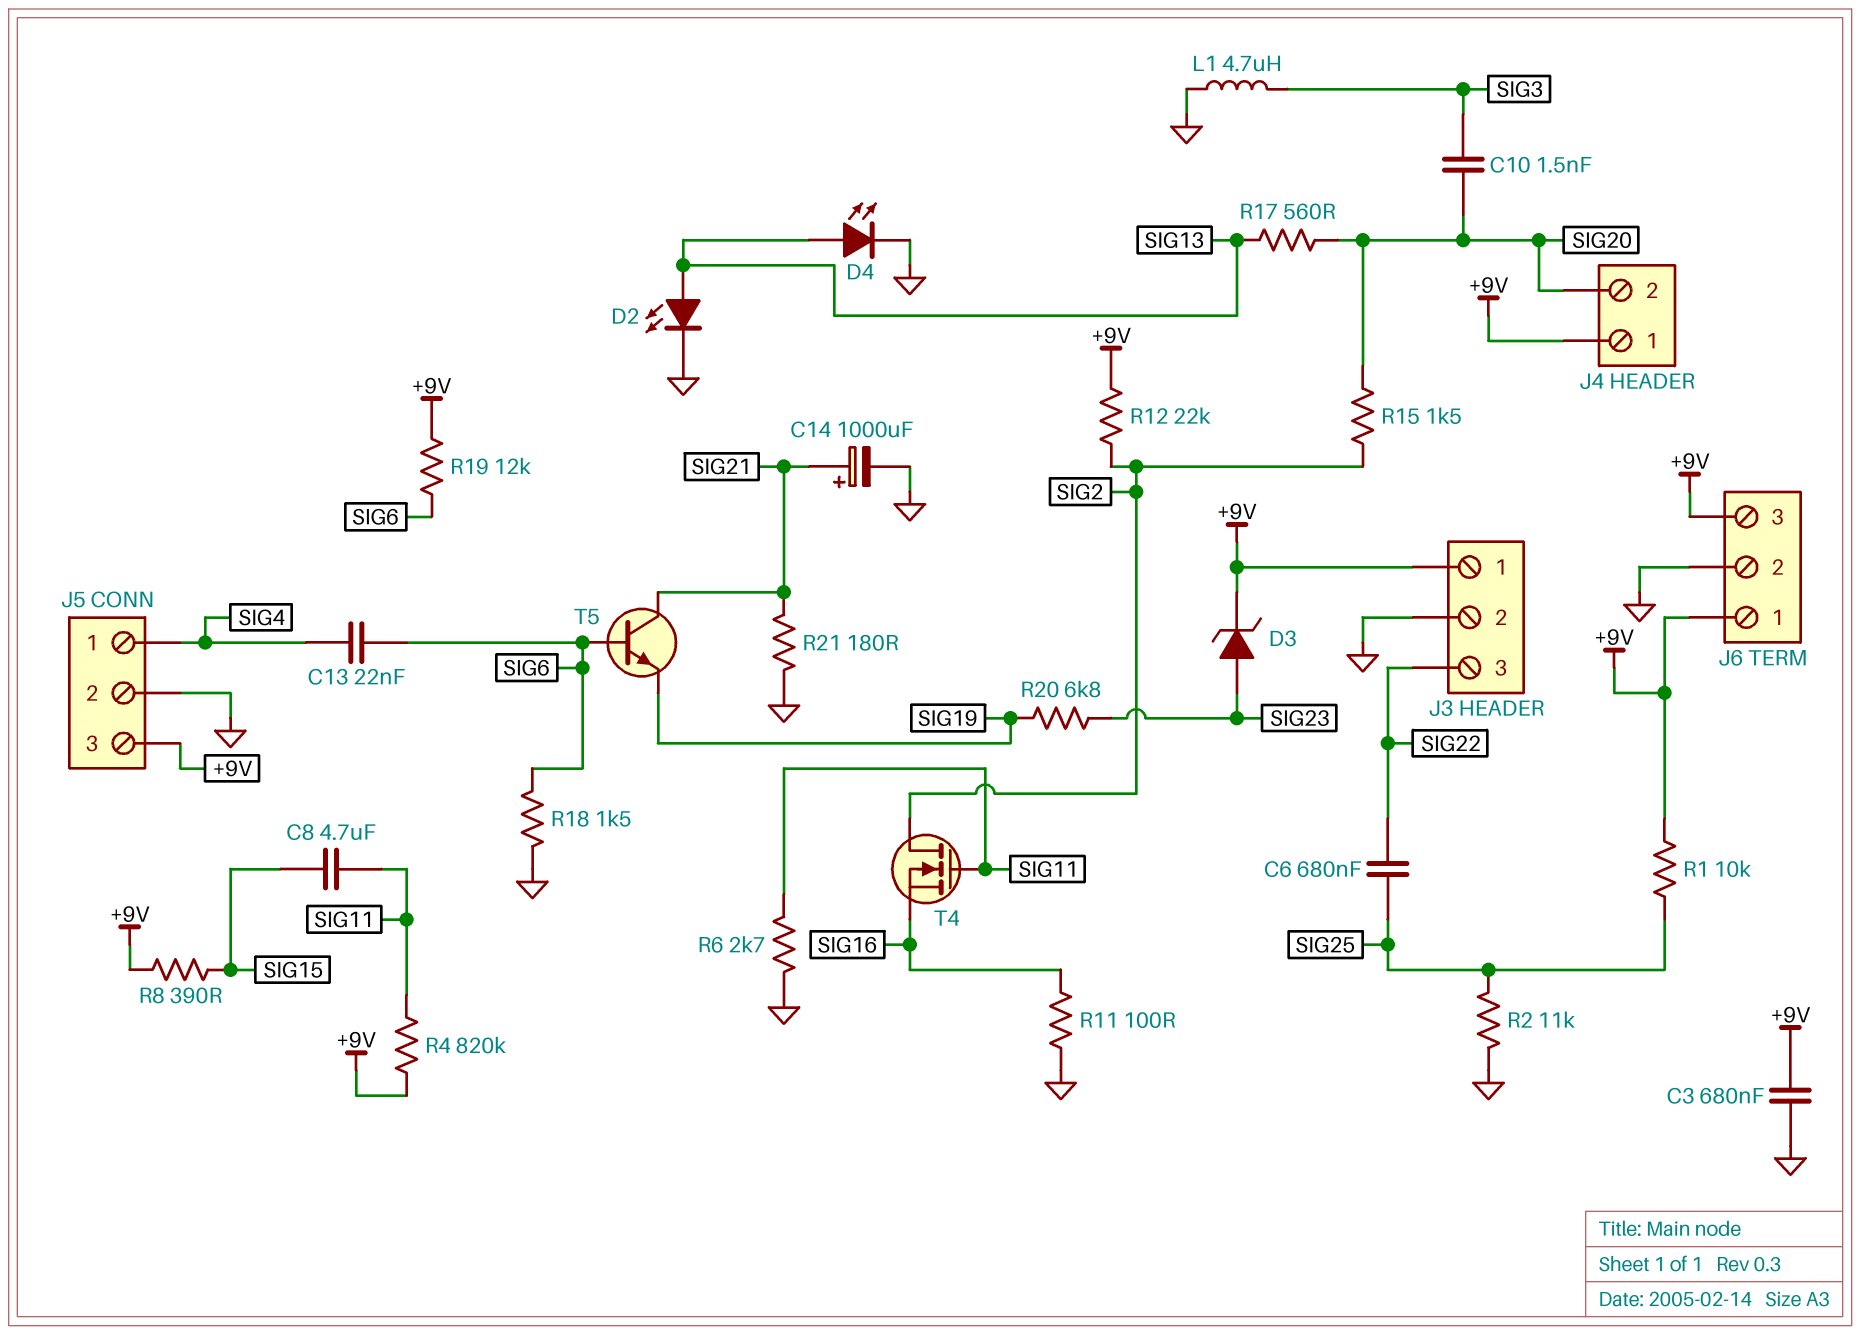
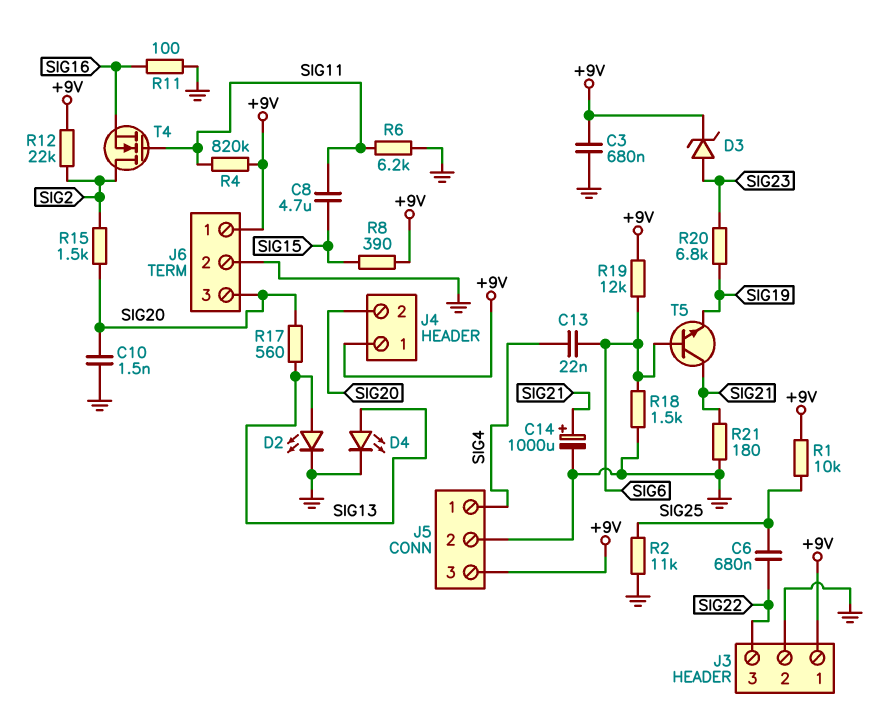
C10: 1.5nF (SIG3, SIG20) -> 1.5nF (GND, SIG20)
J6 pin 3: +9V -> SIG20
L1: 4.7uH (GND, SIG3) -> none
R6: 2.7k (GND, SIG11) -> 6.2k (GND, SIG11)

